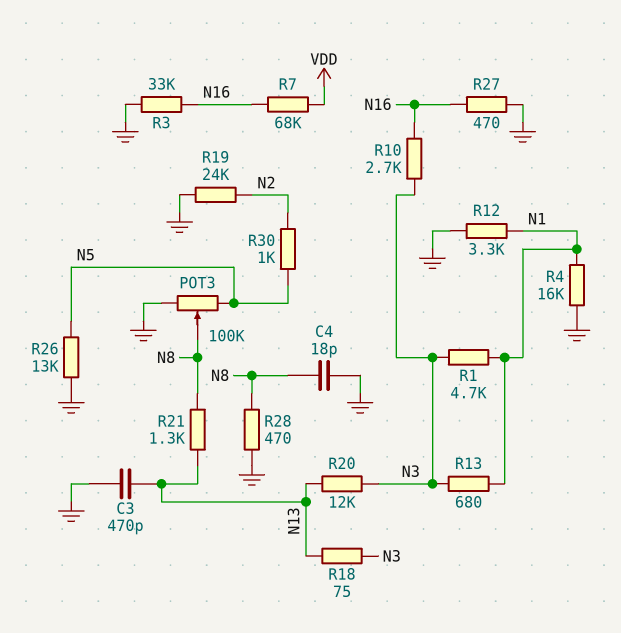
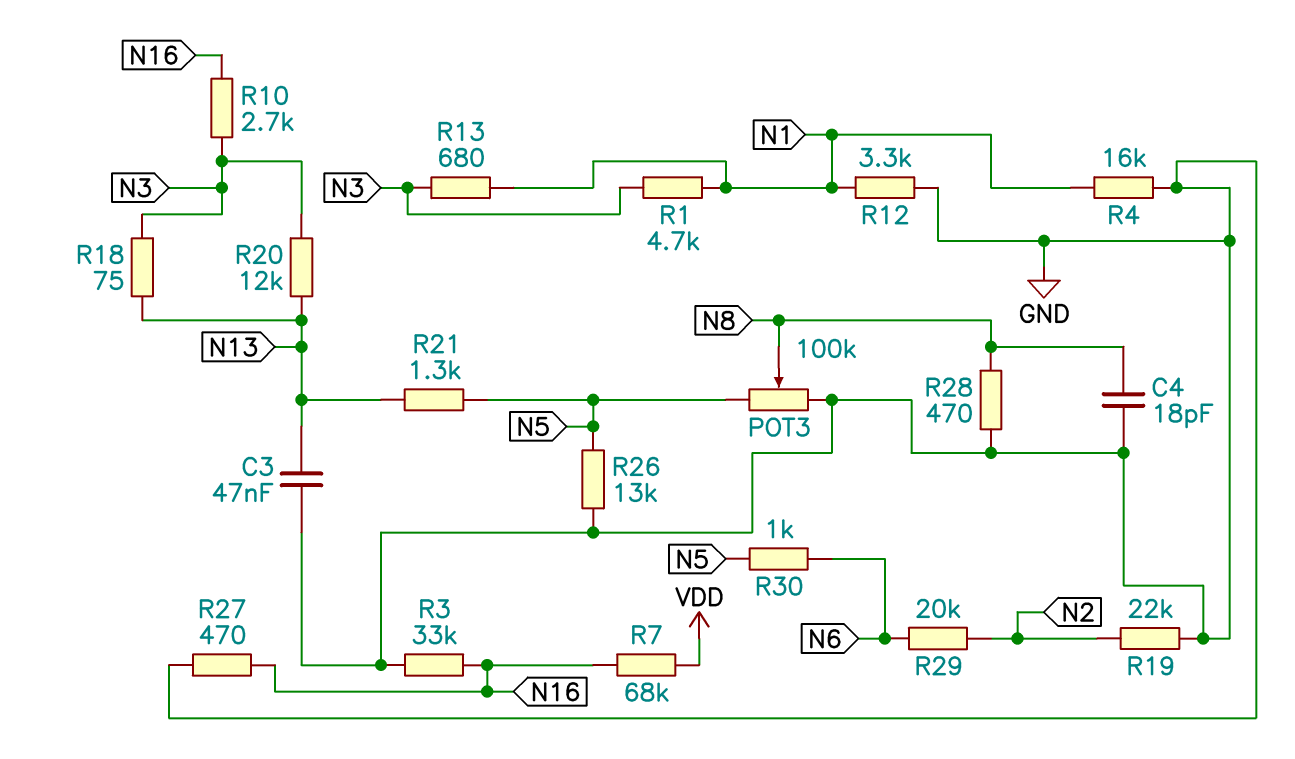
C3: 470pF (GND, N13) -> 47nF (GND, N13)
R19: 24k (GND, N2) -> 22k (GND, N2)
R21: 1.3k (N8, N13) -> 1.3k (N5, N13)
R29: none -> 20k (N2, N6)
R30: 1k (N2, N5) -> 1k (N5, N6)

